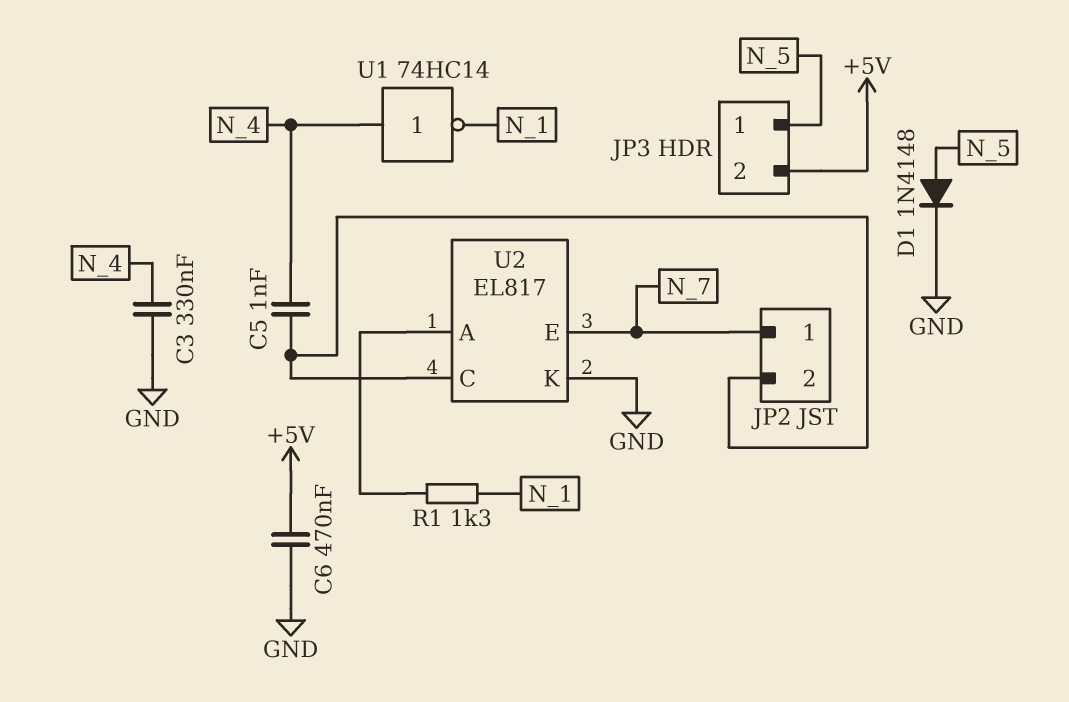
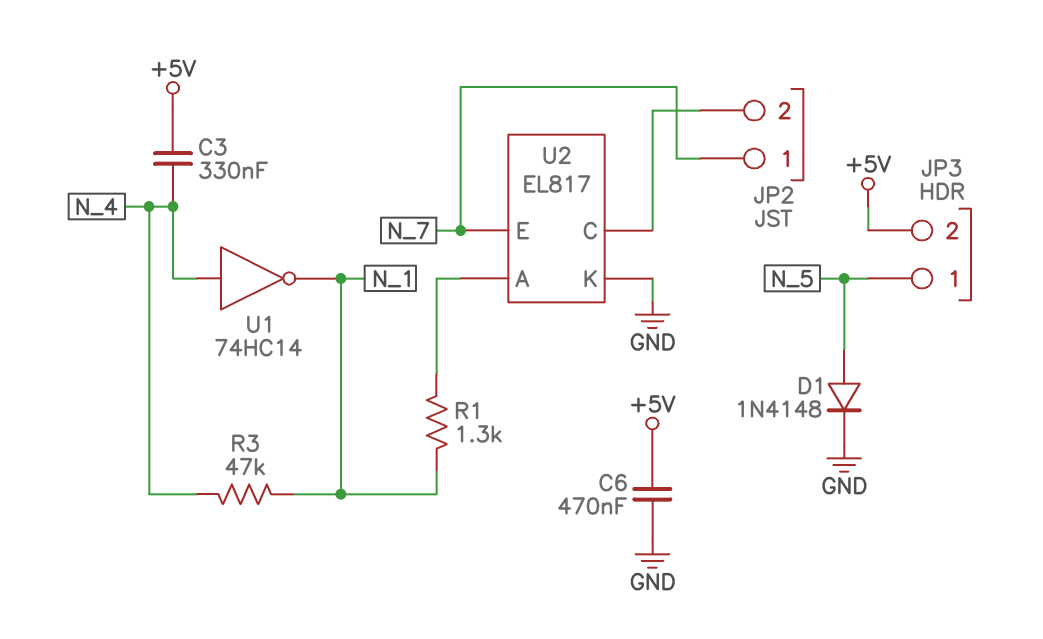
C3: 330nF (GND, N_4) -> 330nF (+5V, N_4)
C5: 1nF (JP2/2, N_4) -> none
R3: none -> 47k (N_1, N_4)

